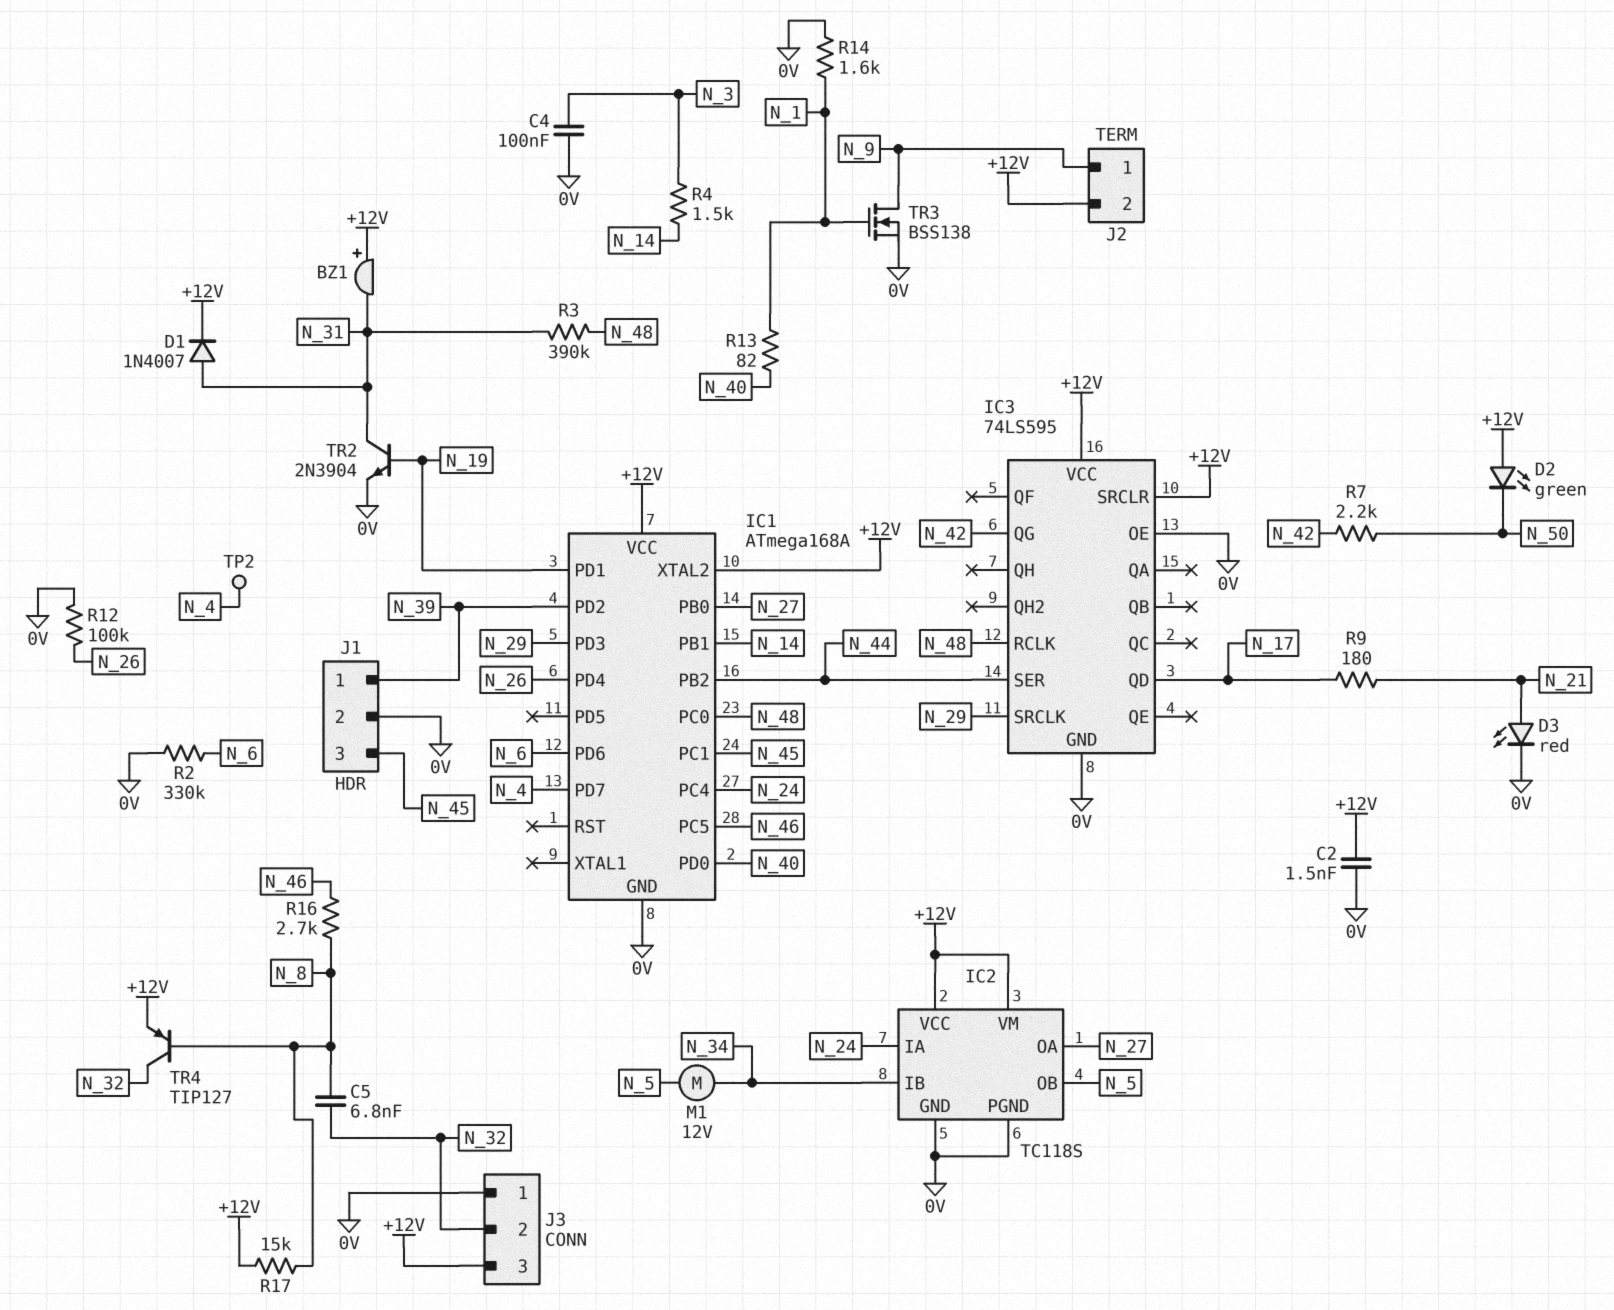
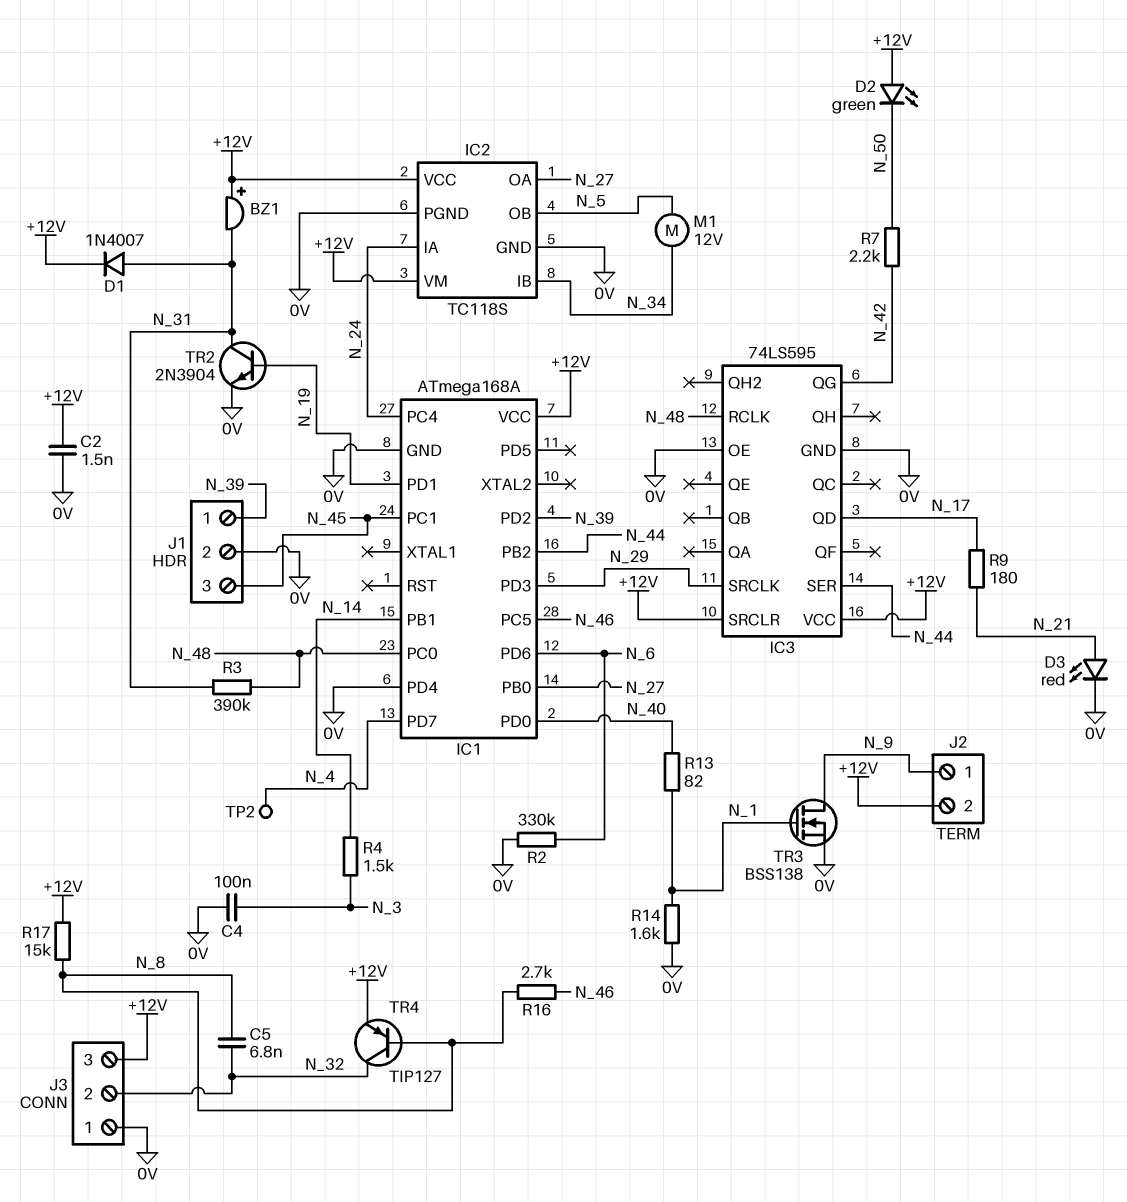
IC1 pin PD4: N_26 -> 0V
IC1 pin XTAL2: +12V -> none
R12: 100k (0V, N_26) -> none

